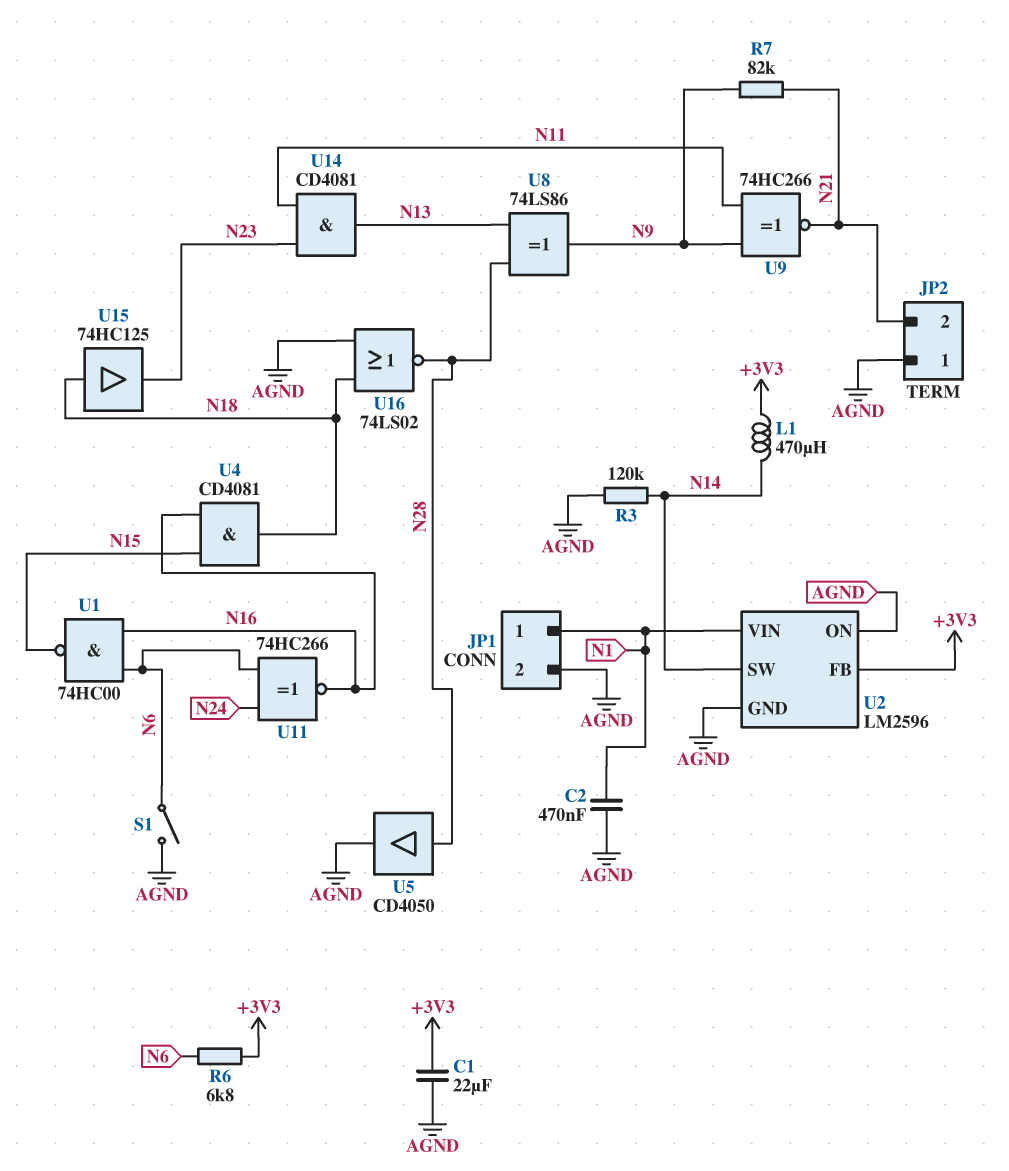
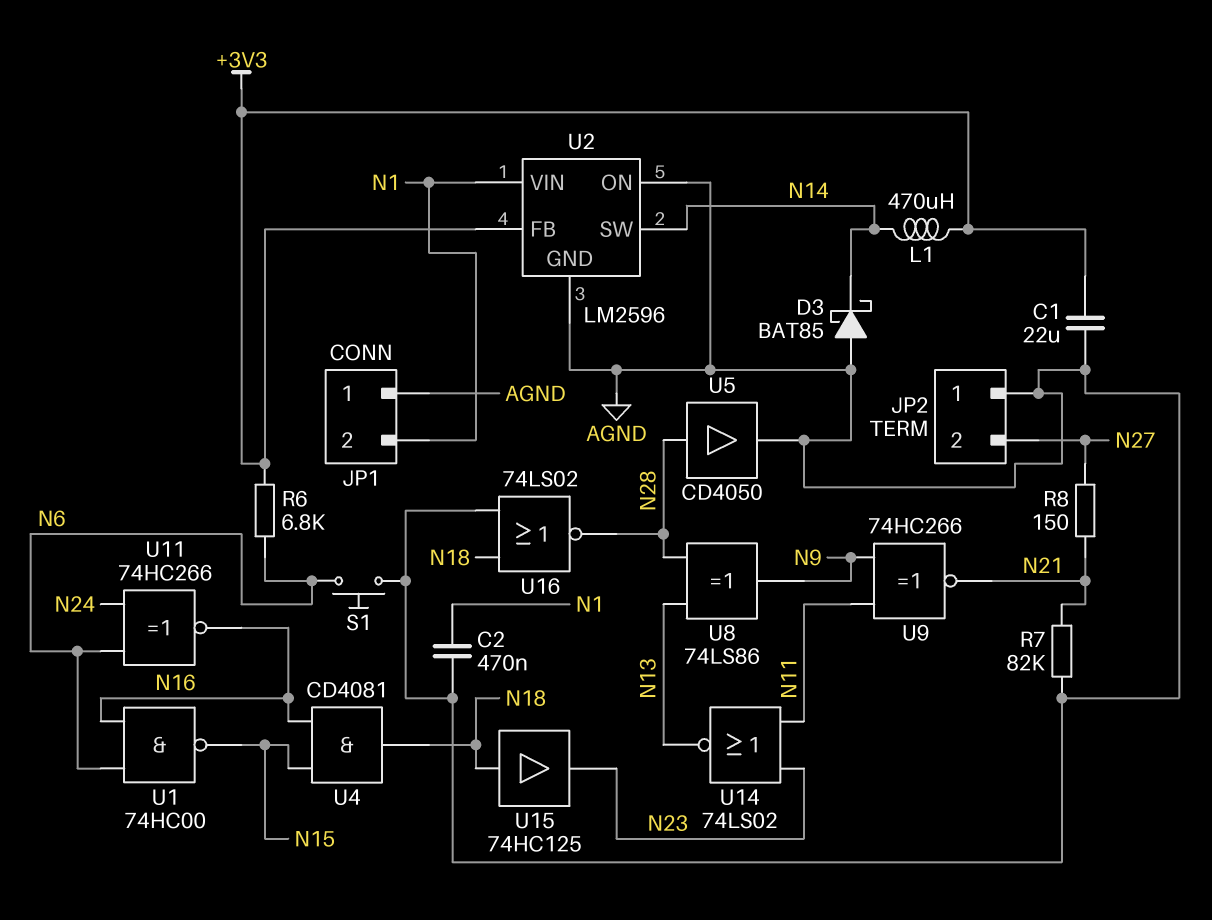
D3: none -> schottky BAT85 (A AGND, K N14)
JP1 pin 1: N1 -> AGND
JP1 pin 2: AGND -> N1
JP2 pin 2: N21 -> N27
R3: 120k (AGND, N14) -> none
R7: 82k (N9, N21) -> 82k (AGND, N21)
R8: none -> 150 (N21, N27)
S1: switch (AGND, N6) -> button (AGND, N6)
U14: AND CD4081 (in N11, in N23, out N13) -> NOR 74LS02 (in N11, in N23, out N13)

